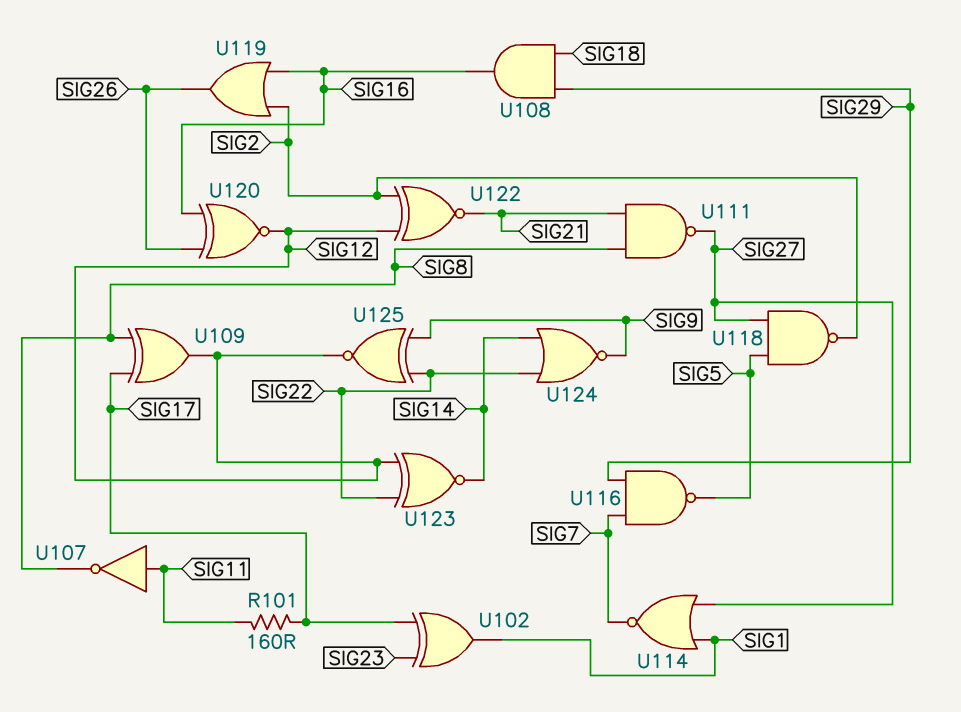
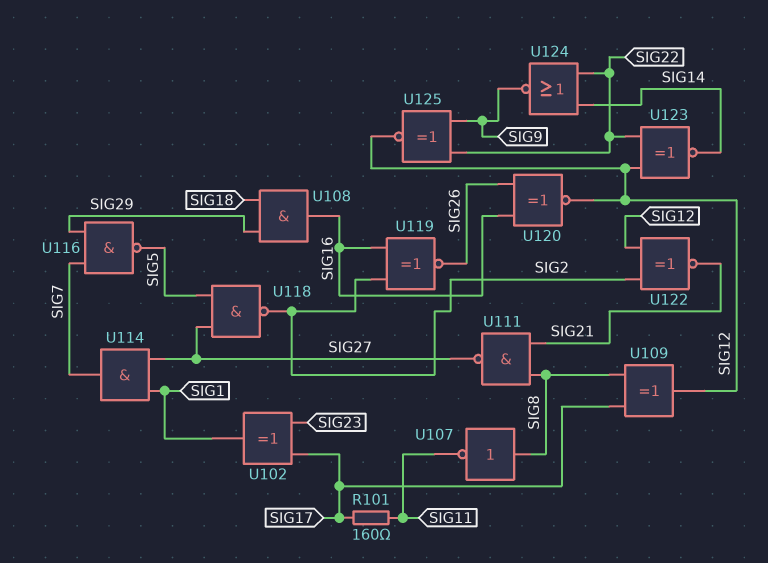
U107: NOT (in SIG11, out SIG8) -> NOT (in SIG8, out SIG11)
U114: NOR (in SIG1, in SIG27, out SIG7) -> AND (in SIG1, in SIG27, out SIG7)
U119: OR (in SIG2, in SIG16, out SIG26) -> XNOR (in SIG2, in SIG16, out SIG26)

